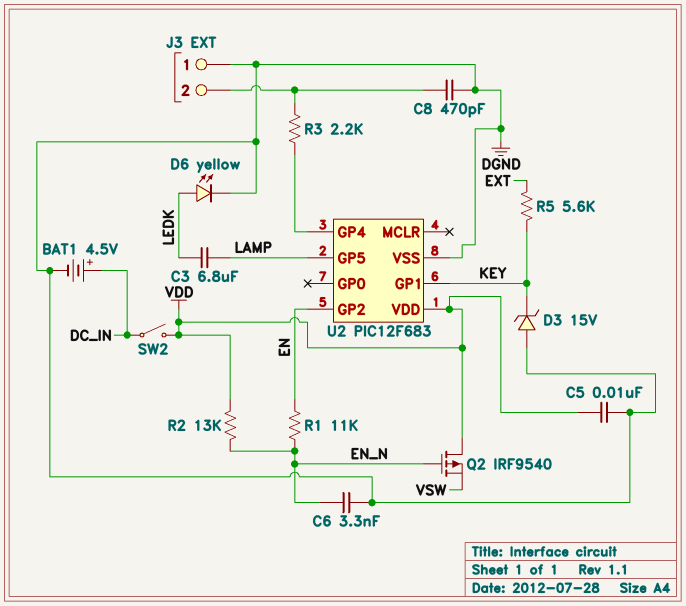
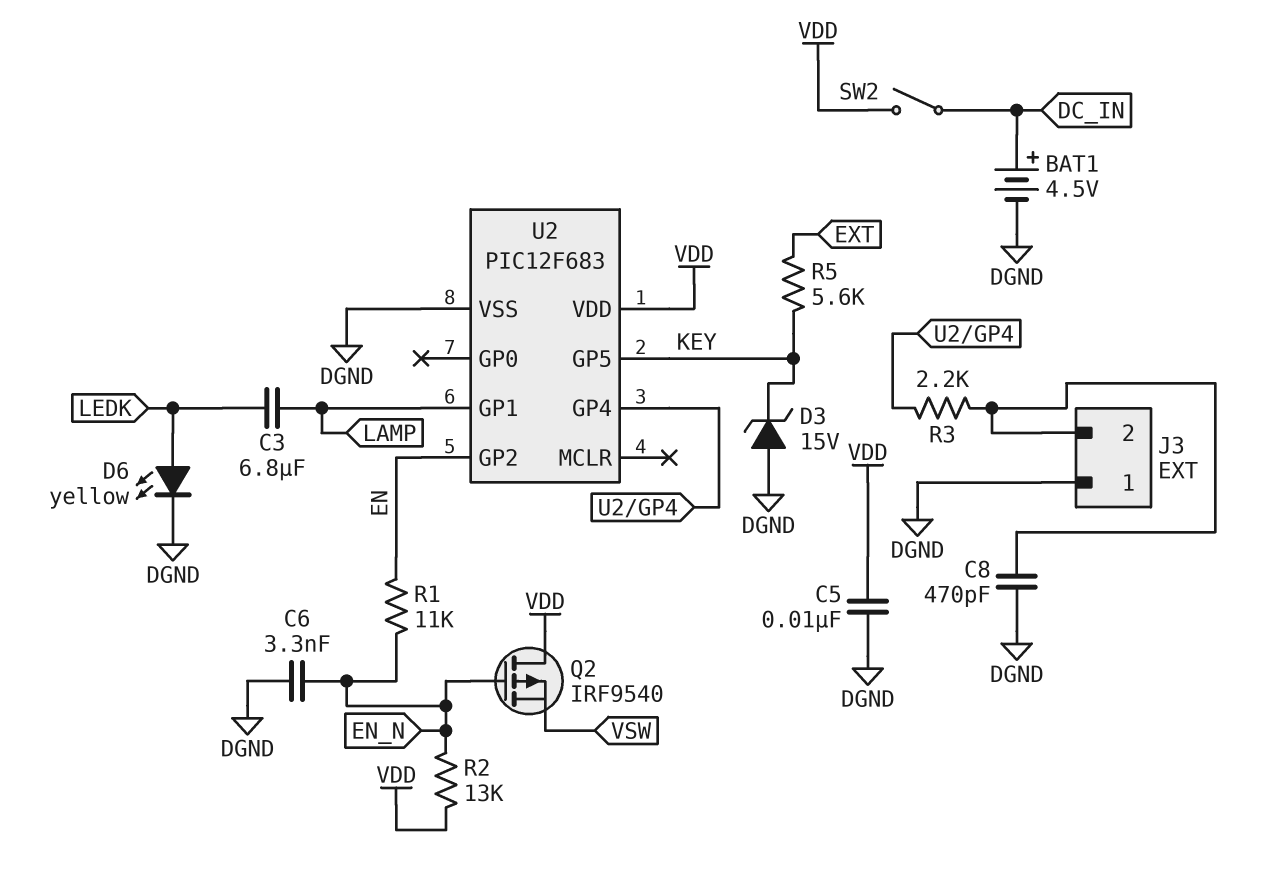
U2 pin GP1: KEY -> LAMP
U2 pin GP5: LAMP -> KEY

